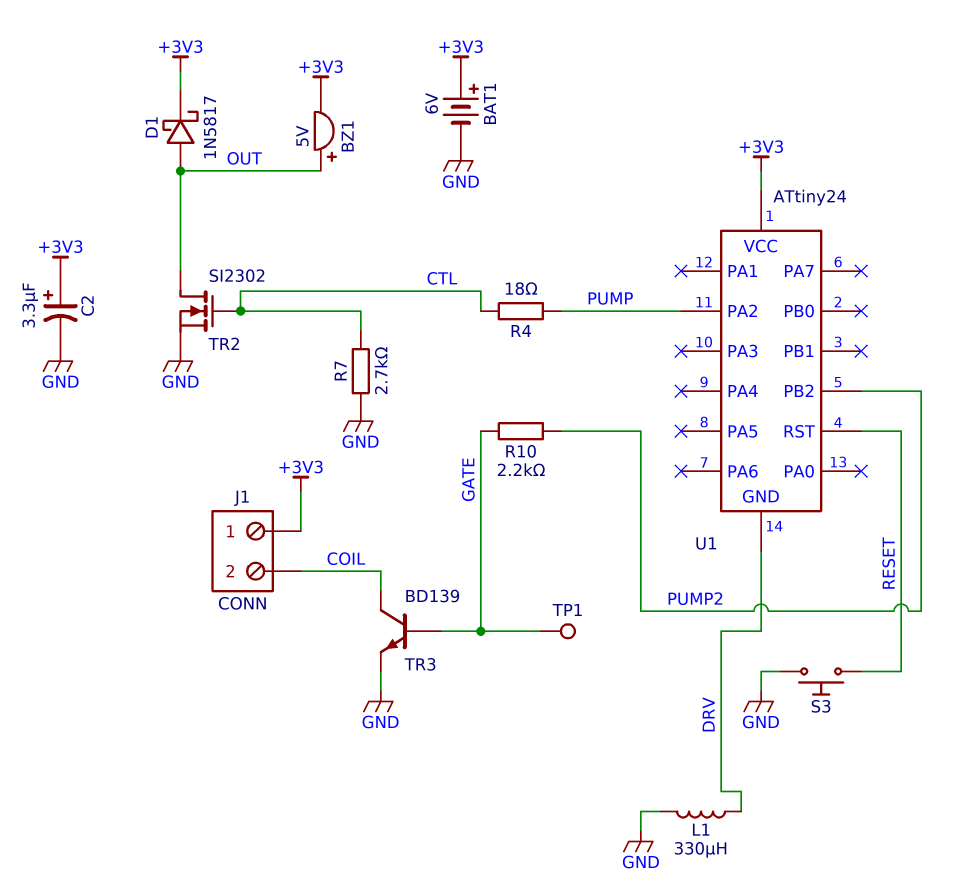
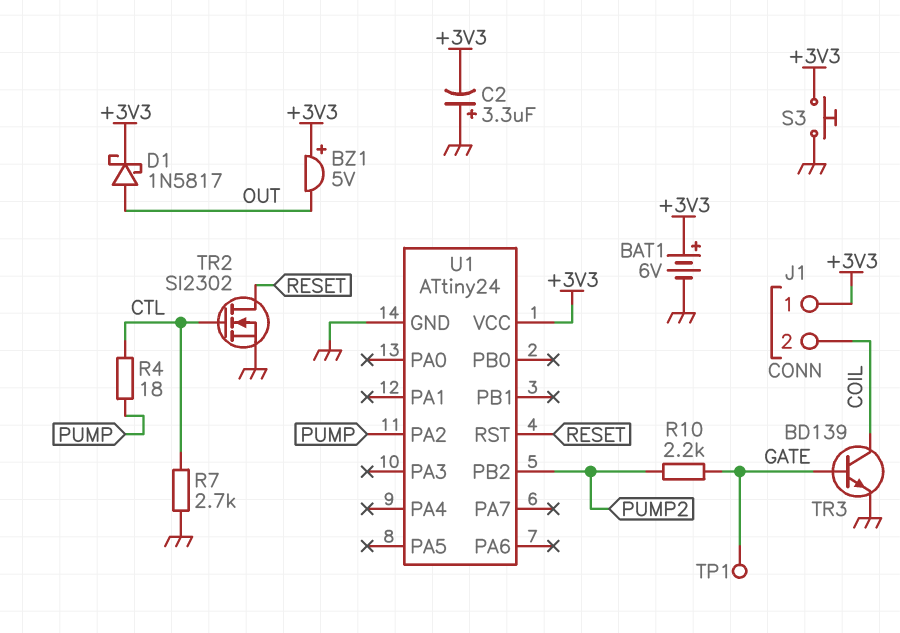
BZ1: buzzer 5V (plus OUT, minus +3V3) -> buzzer 5V (plus +3V3, minus OUT)
C2: 3.3uF (plus +3V3, minus GND) -> 3.3uF (plus GND, minus +3V3)
L1: 330uH (DRV, GND) -> none
S3: button (GND, RESET) -> button (+3V3, GND)
TR2: NMOS SI2302 (G CTL, D OUT, S GND) -> NMOS SI2302 (G CTL, D RESET, S GND)
U1 pin GND: DRV -> GND

